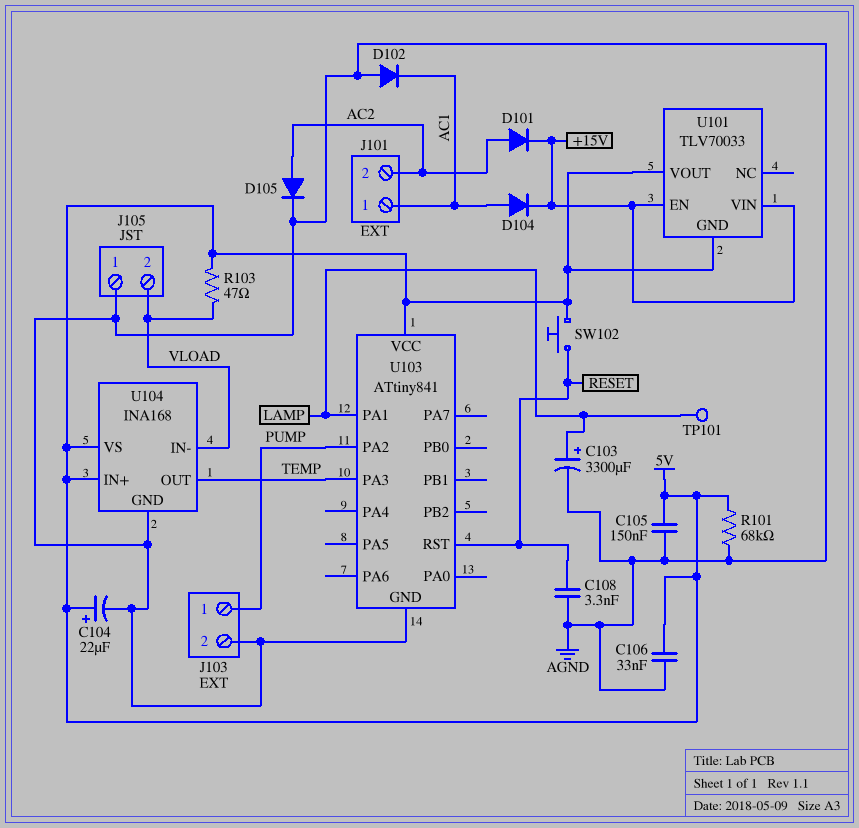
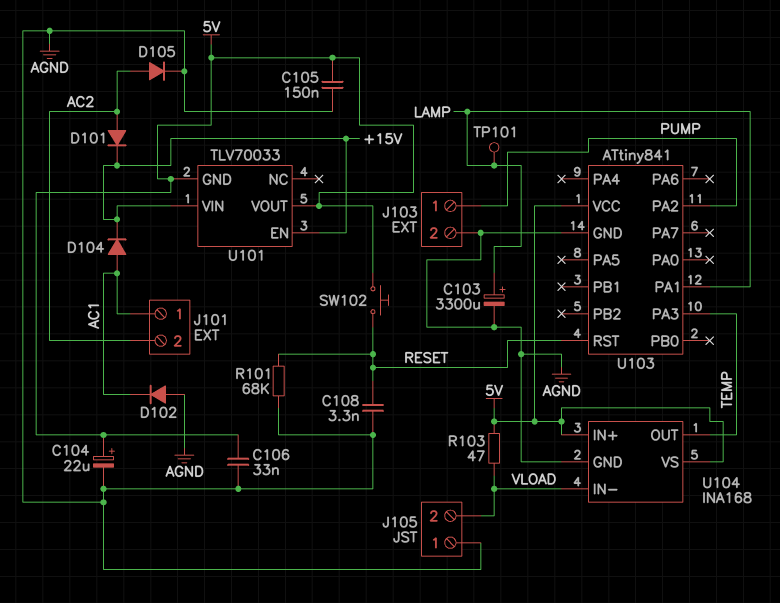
R101: 68k (5V, AGND) -> 68k (AGND, RESET)

